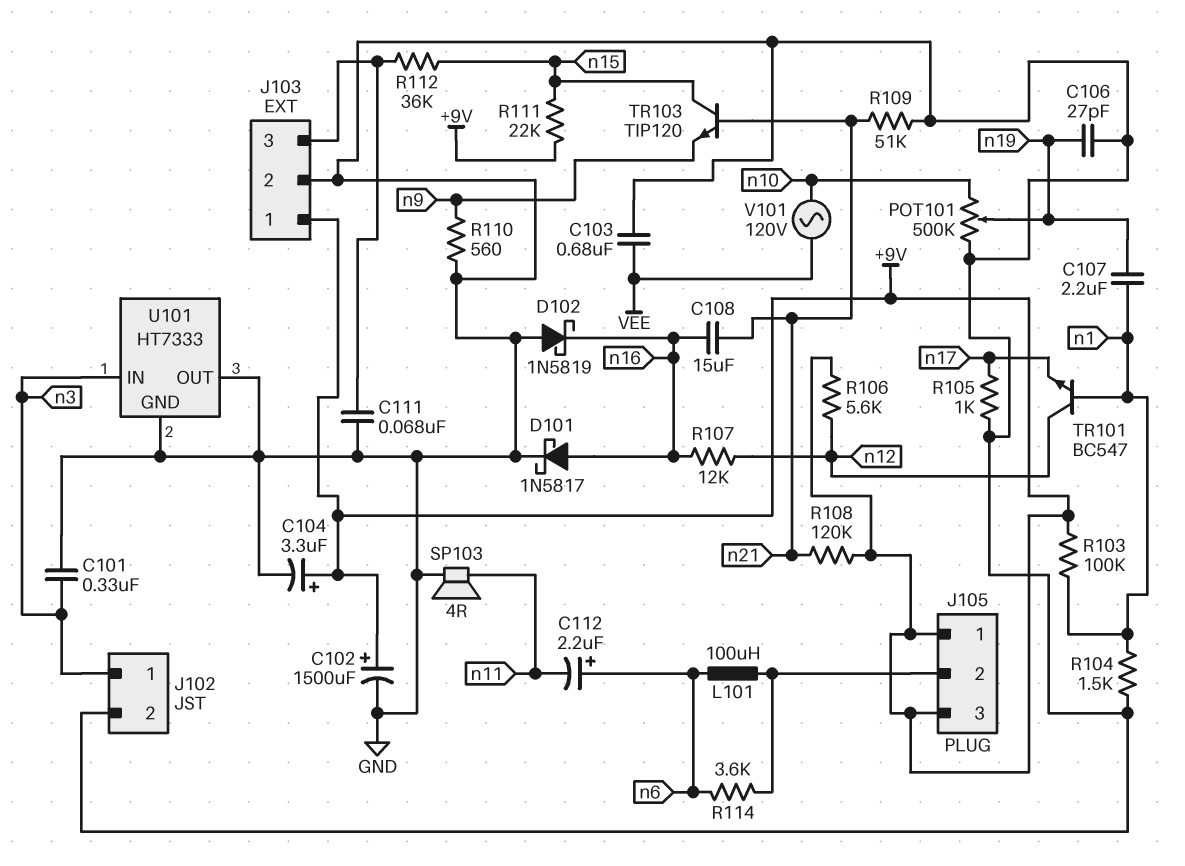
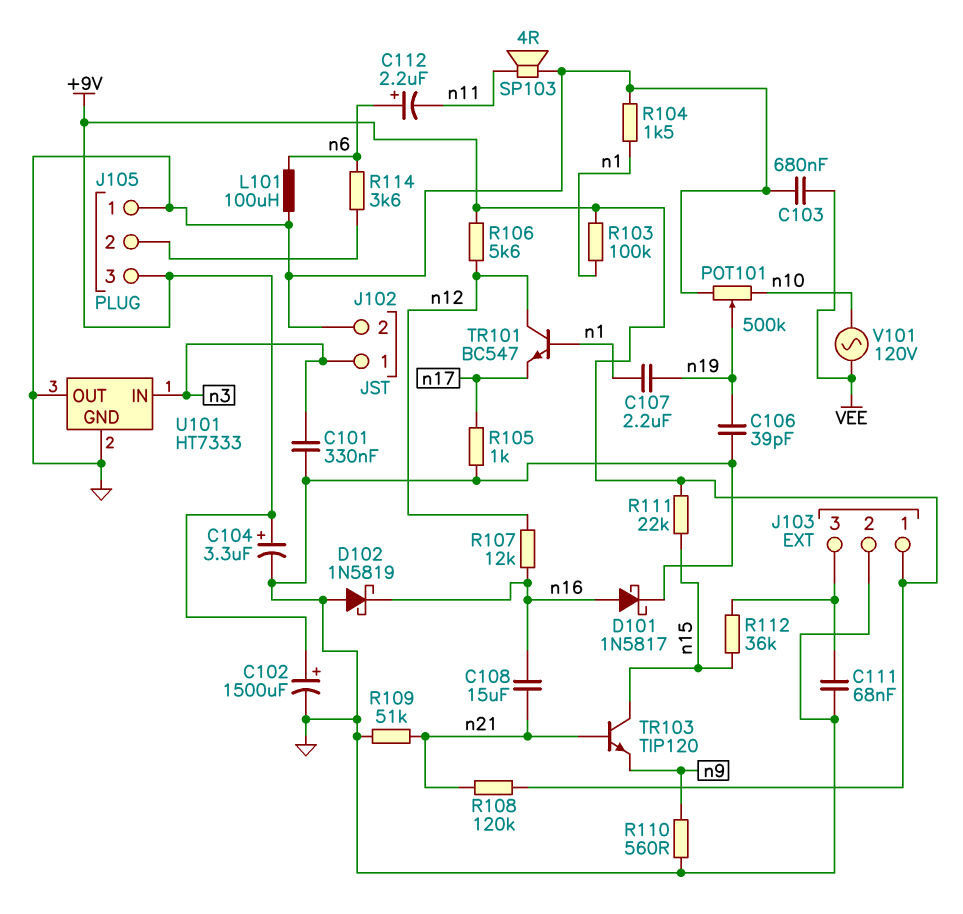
C106: 27pF (GND, n19) -> 39pF (GND, n19)
J105 pin 1: +9V -> GND
L101: 100uH (J105/2, n6) -> 100uH (GND, n6)

